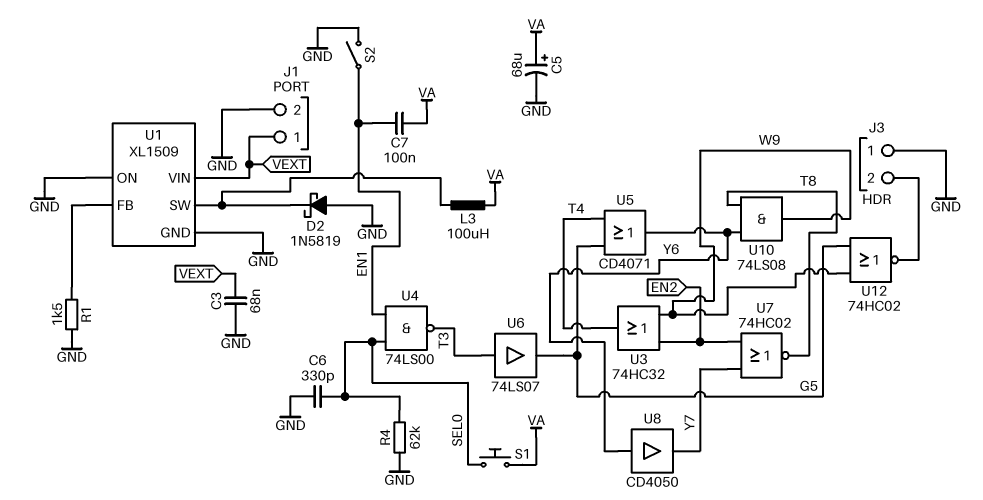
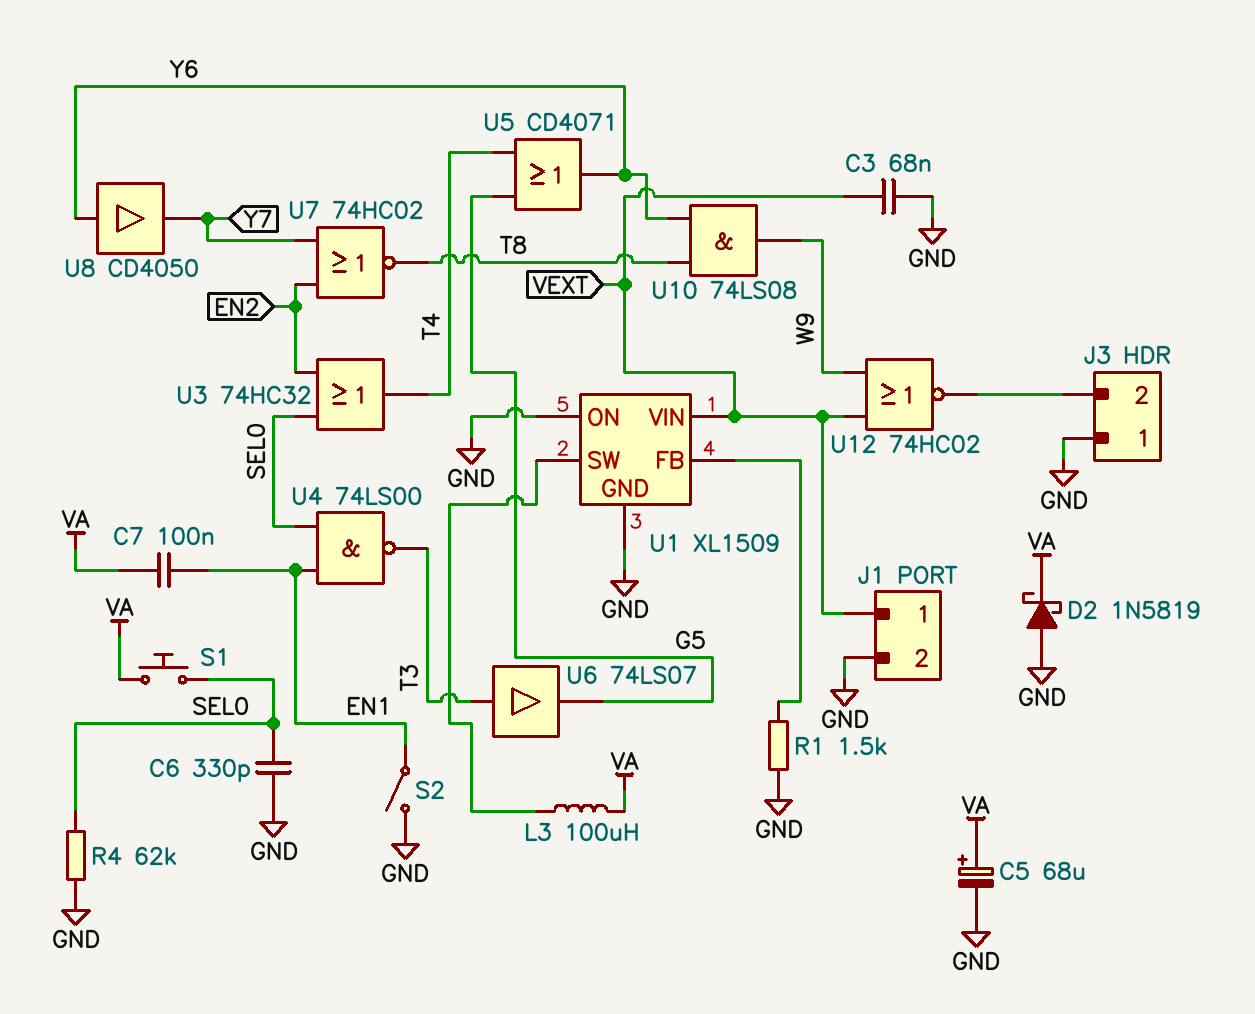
D2: schottky 1N5819 (A GND, K U1/SW) -> schottky 1N5819 (A GND, K VA)
U3: OR 74HC32 (in EN2, in W9, out T4) -> OR 74HC32 (in EN2, in SEL0, out T4)
U12: NOR 74HC02 (in G5, in W9, out J3/2) -> NOR 74HC02 (in VEXT, in W9, out J3/2)

